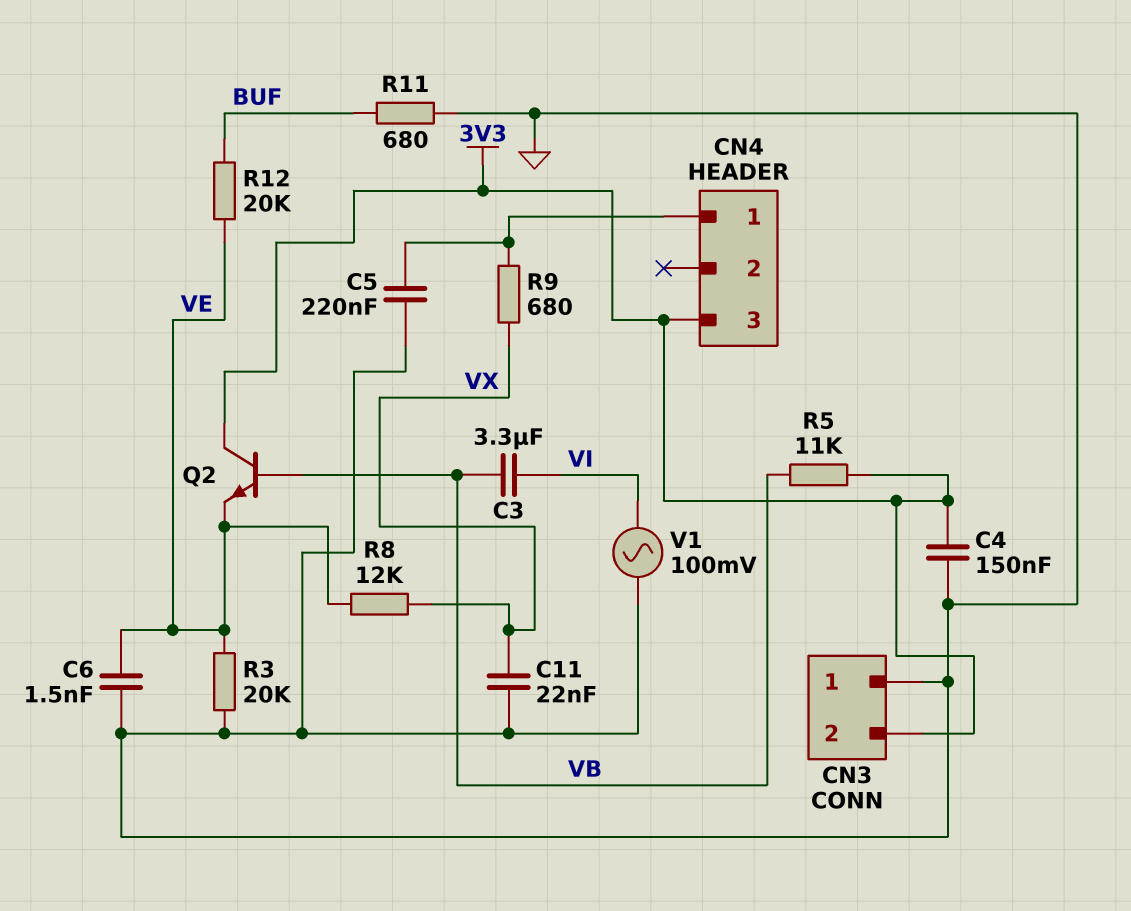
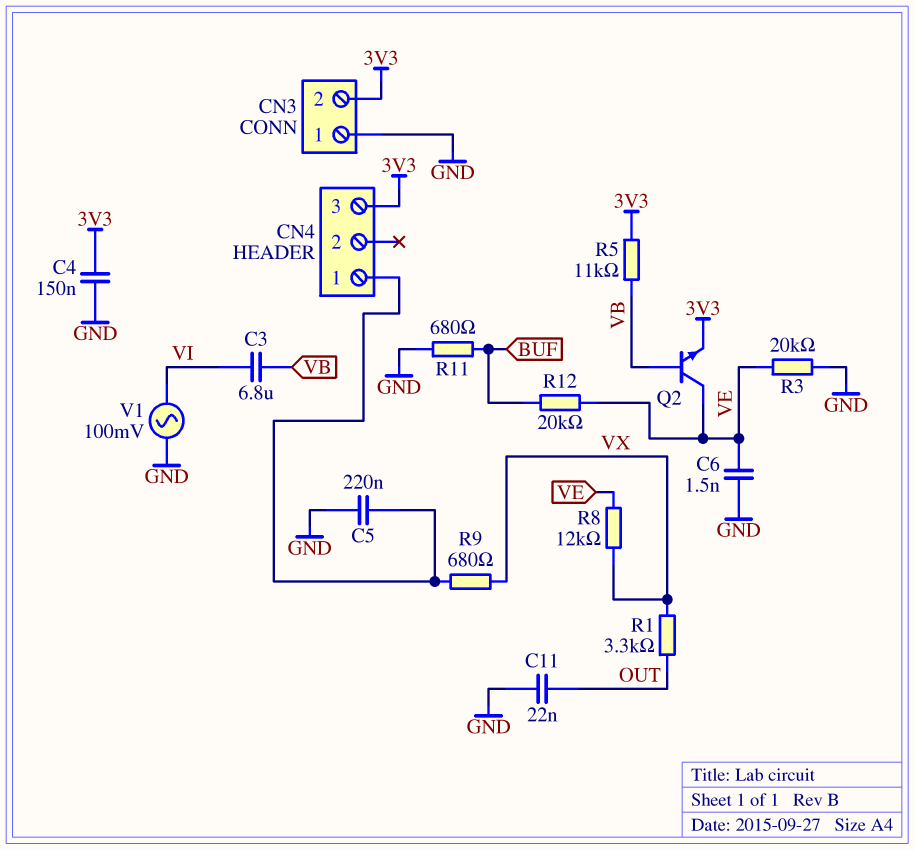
C3: 3.3uF (VB, VI) -> 6.8uF (VB, VI)
C11: 22nF (GND, VX) -> 22nF (GND, OUT)
Q2: NPN (B VB, C 3V3, E VE) -> NPN (B VB, C VE, E 3V3)
R1: none -> 3.3k (OUT, VX)

